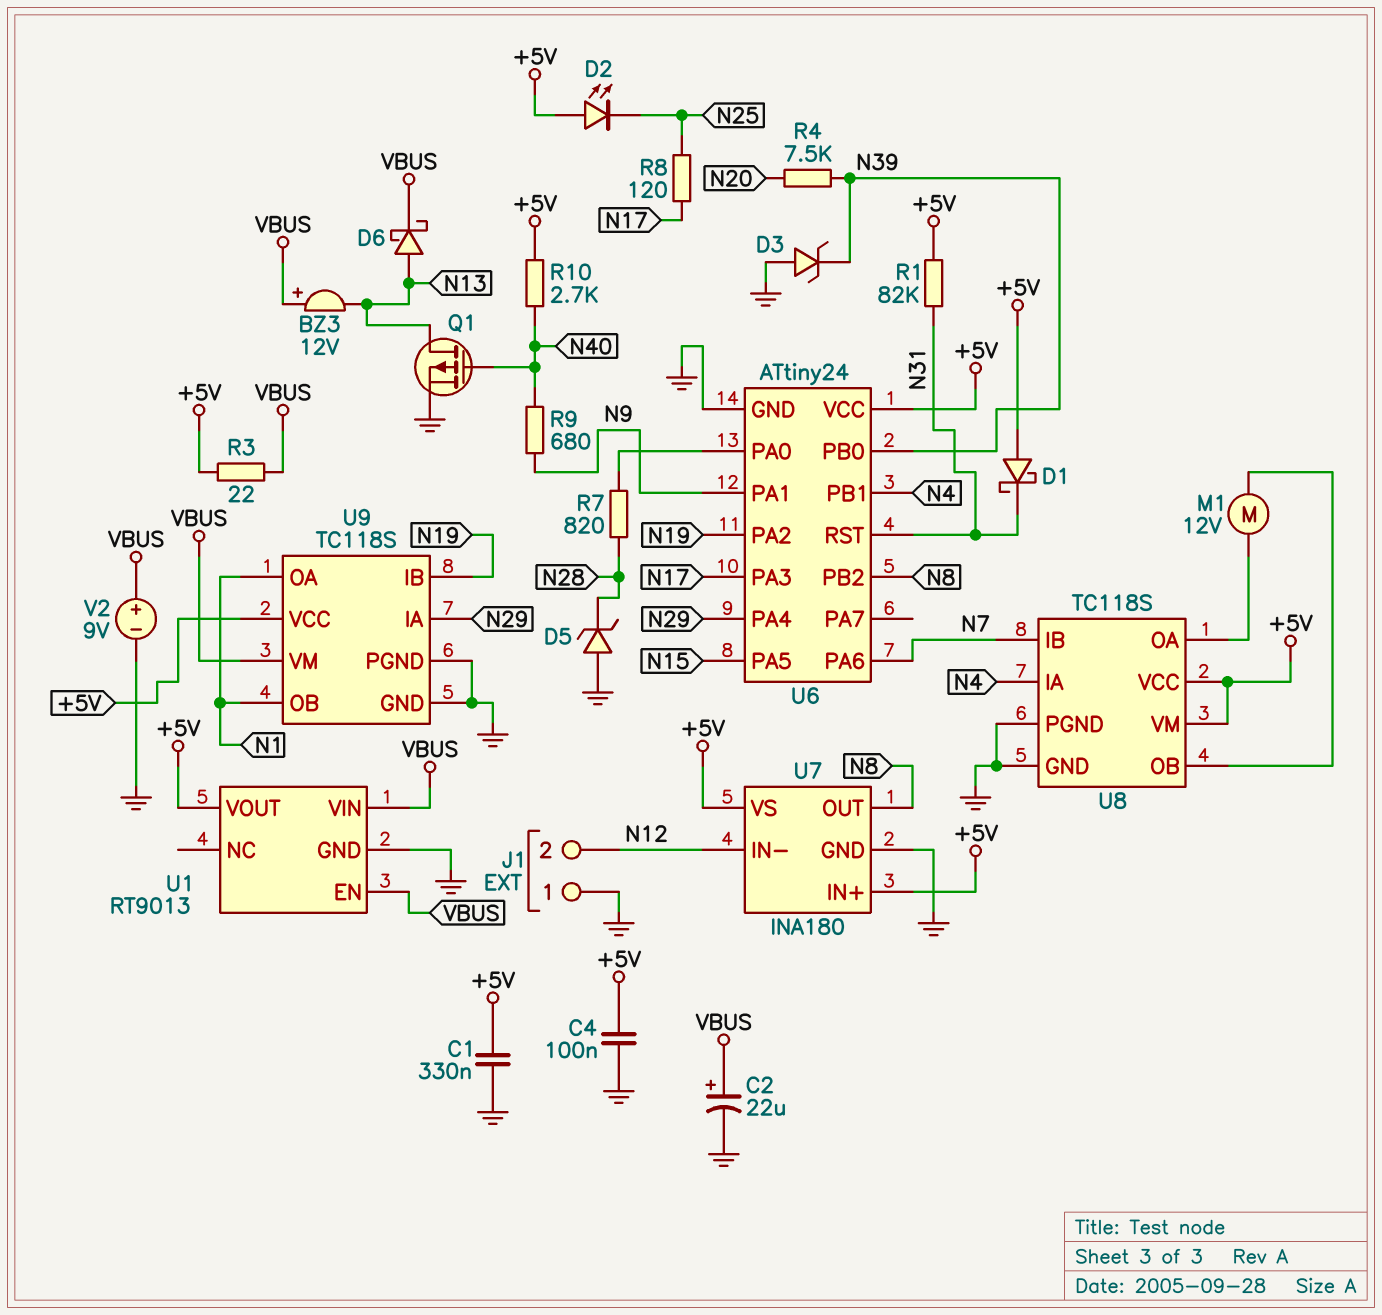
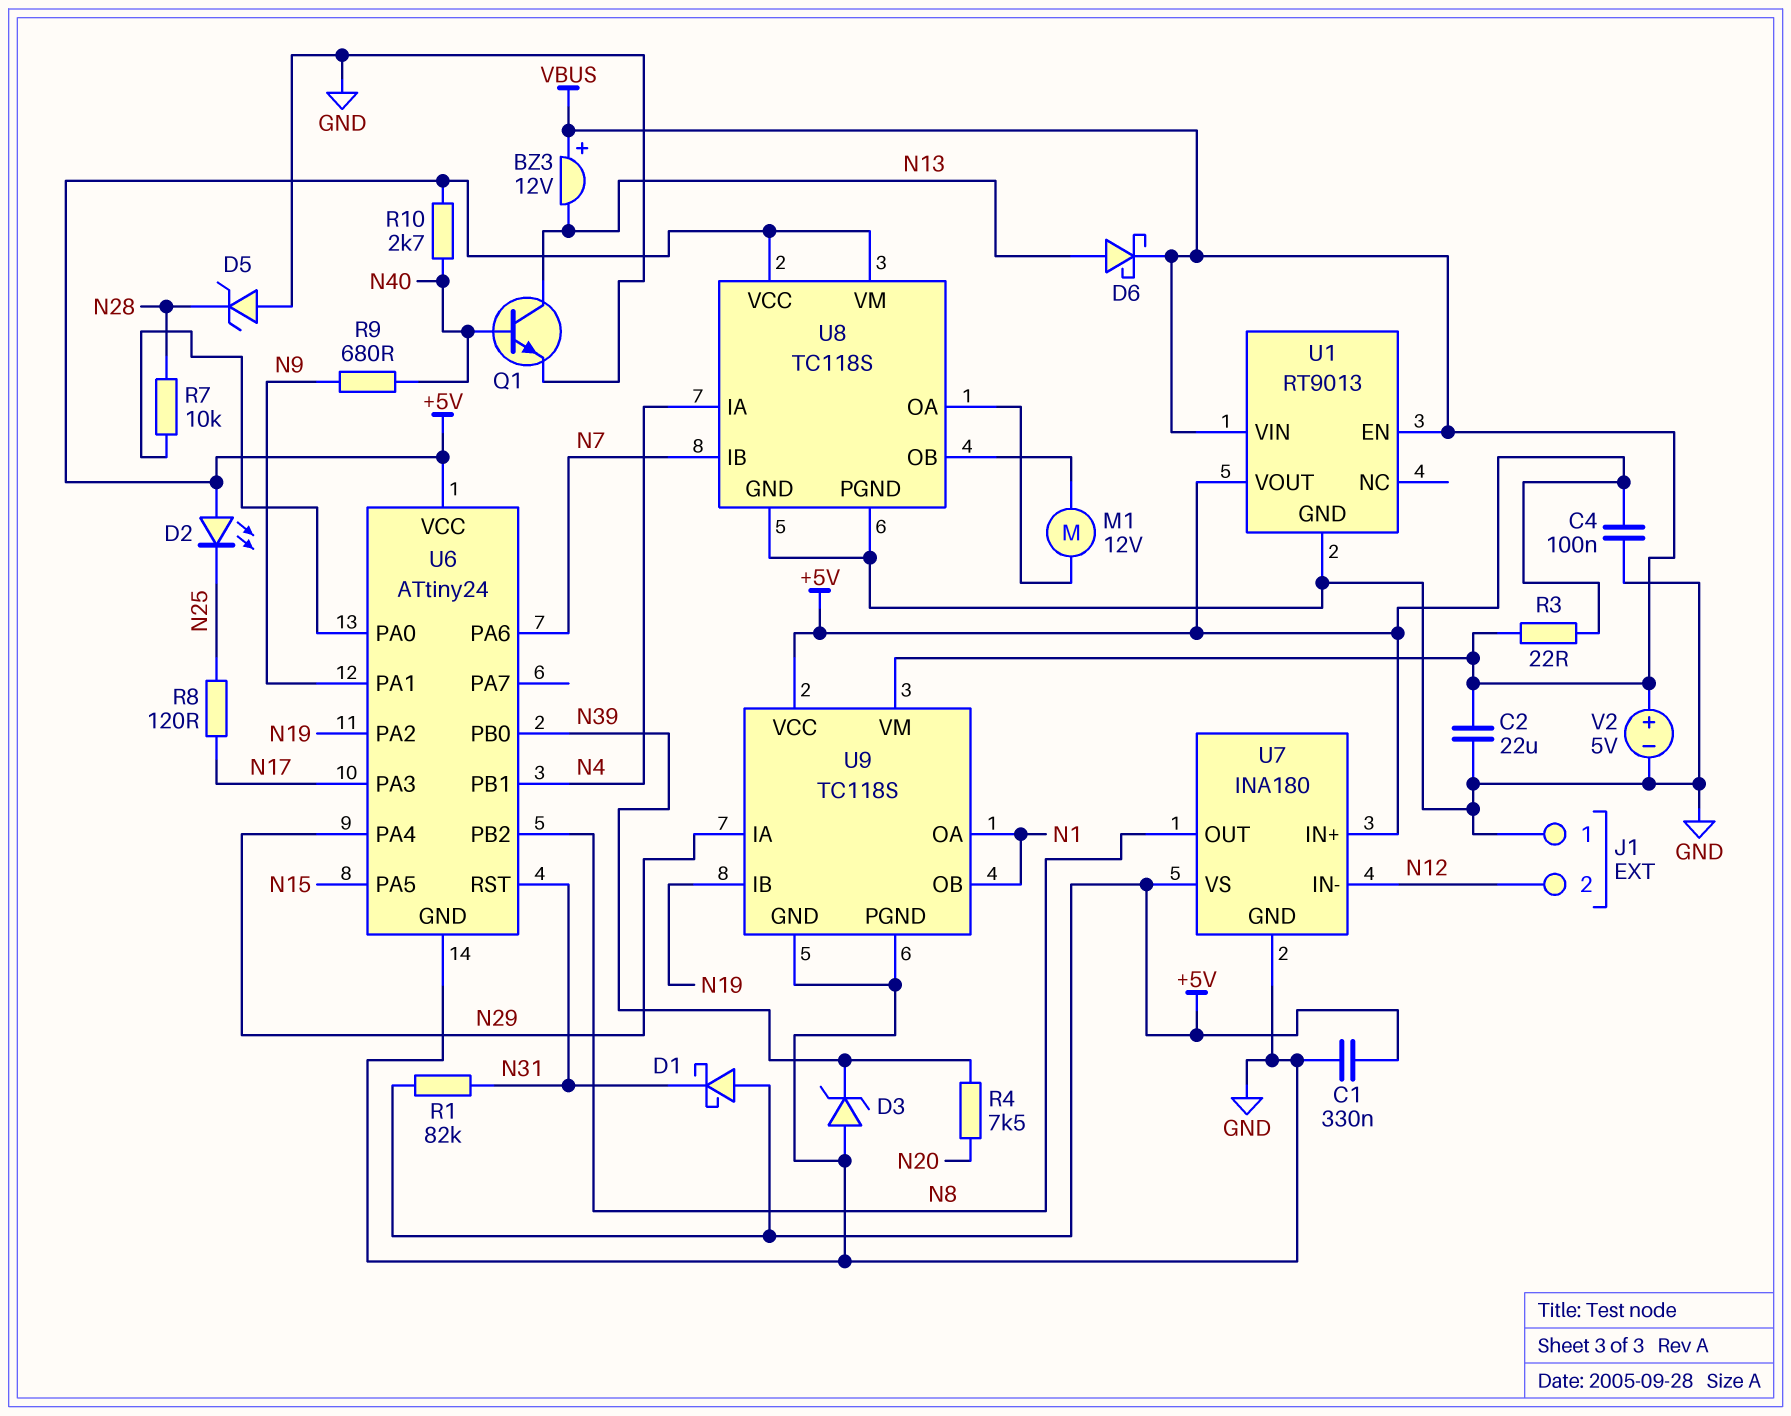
C2: 22uF (plus VBUS, minus GND) -> 22uF (GND, VBUS)
Q1: PMOS (G N40, D N13, S GND) -> NPN (B N40, C N13, E GND)
R7: 820 (N28, U6/PA0) -> 10k (N28, U6/PA0)
V2: 9V (plus VBUS, minus GND) -> 5V (plus VBUS, minus GND)

